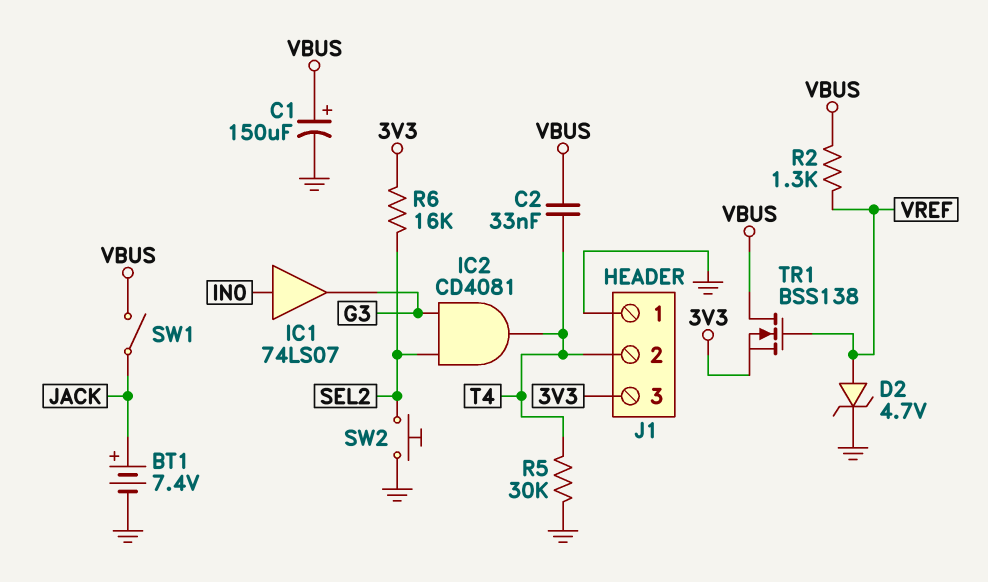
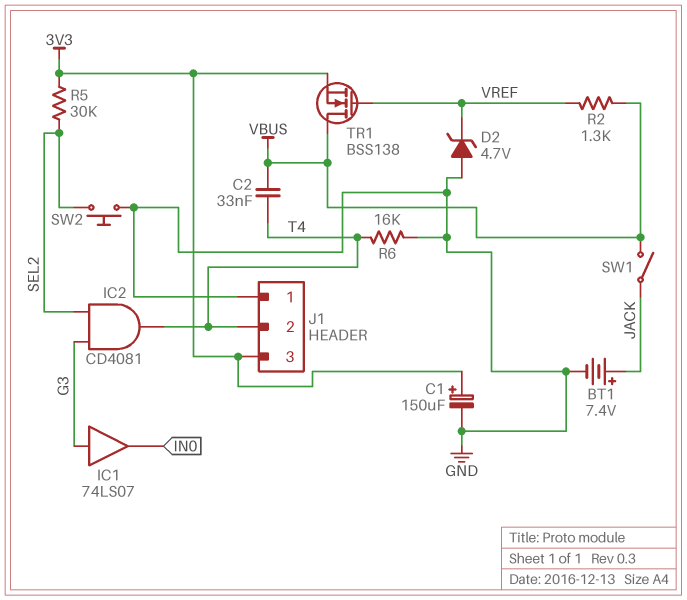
C1: 150uF (plus VBUS, minus GND) -> 150uF (plus 3V3, minus GND)
D2: zener 4.7V (A VREF, K GND) -> zener 4.7V (A GND, K VREF)
IC1: buffer 74LS07 (in IN0, out G3) -> buffer 74LS07 (in G3, out IN0)
R5: 30k (GND, T4) -> 30k (3V3, SEL2)
R6: 16k (3V3, SEL2) -> 16k (GND, T4)

